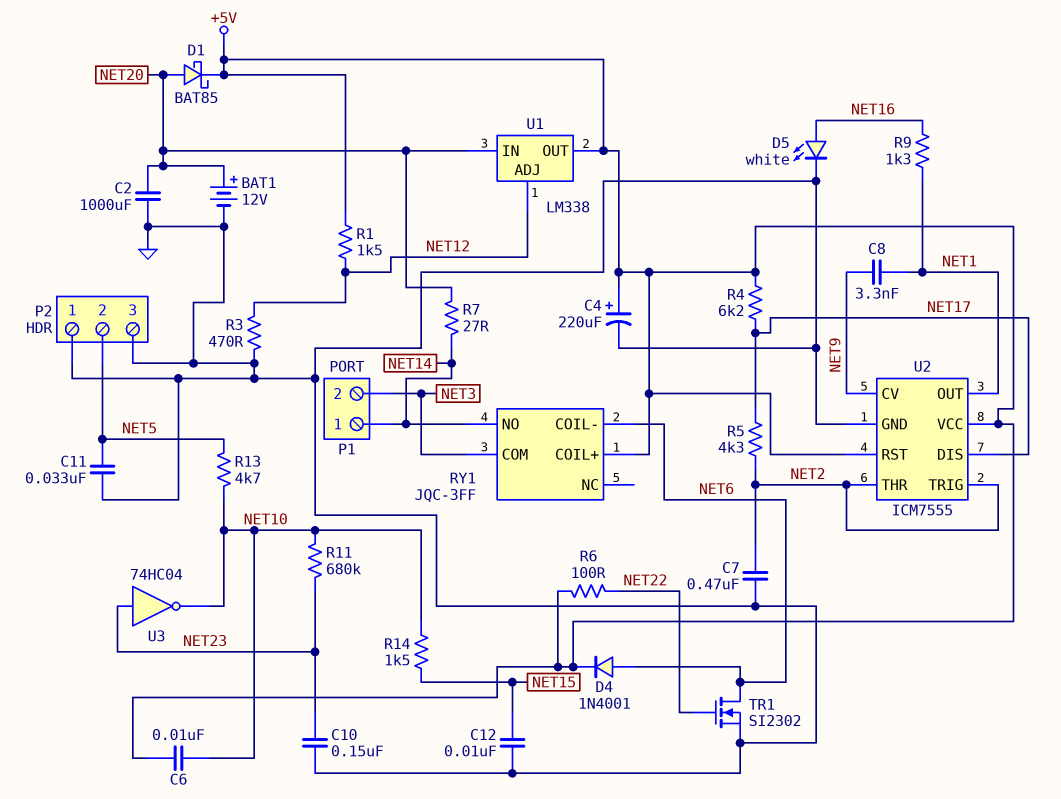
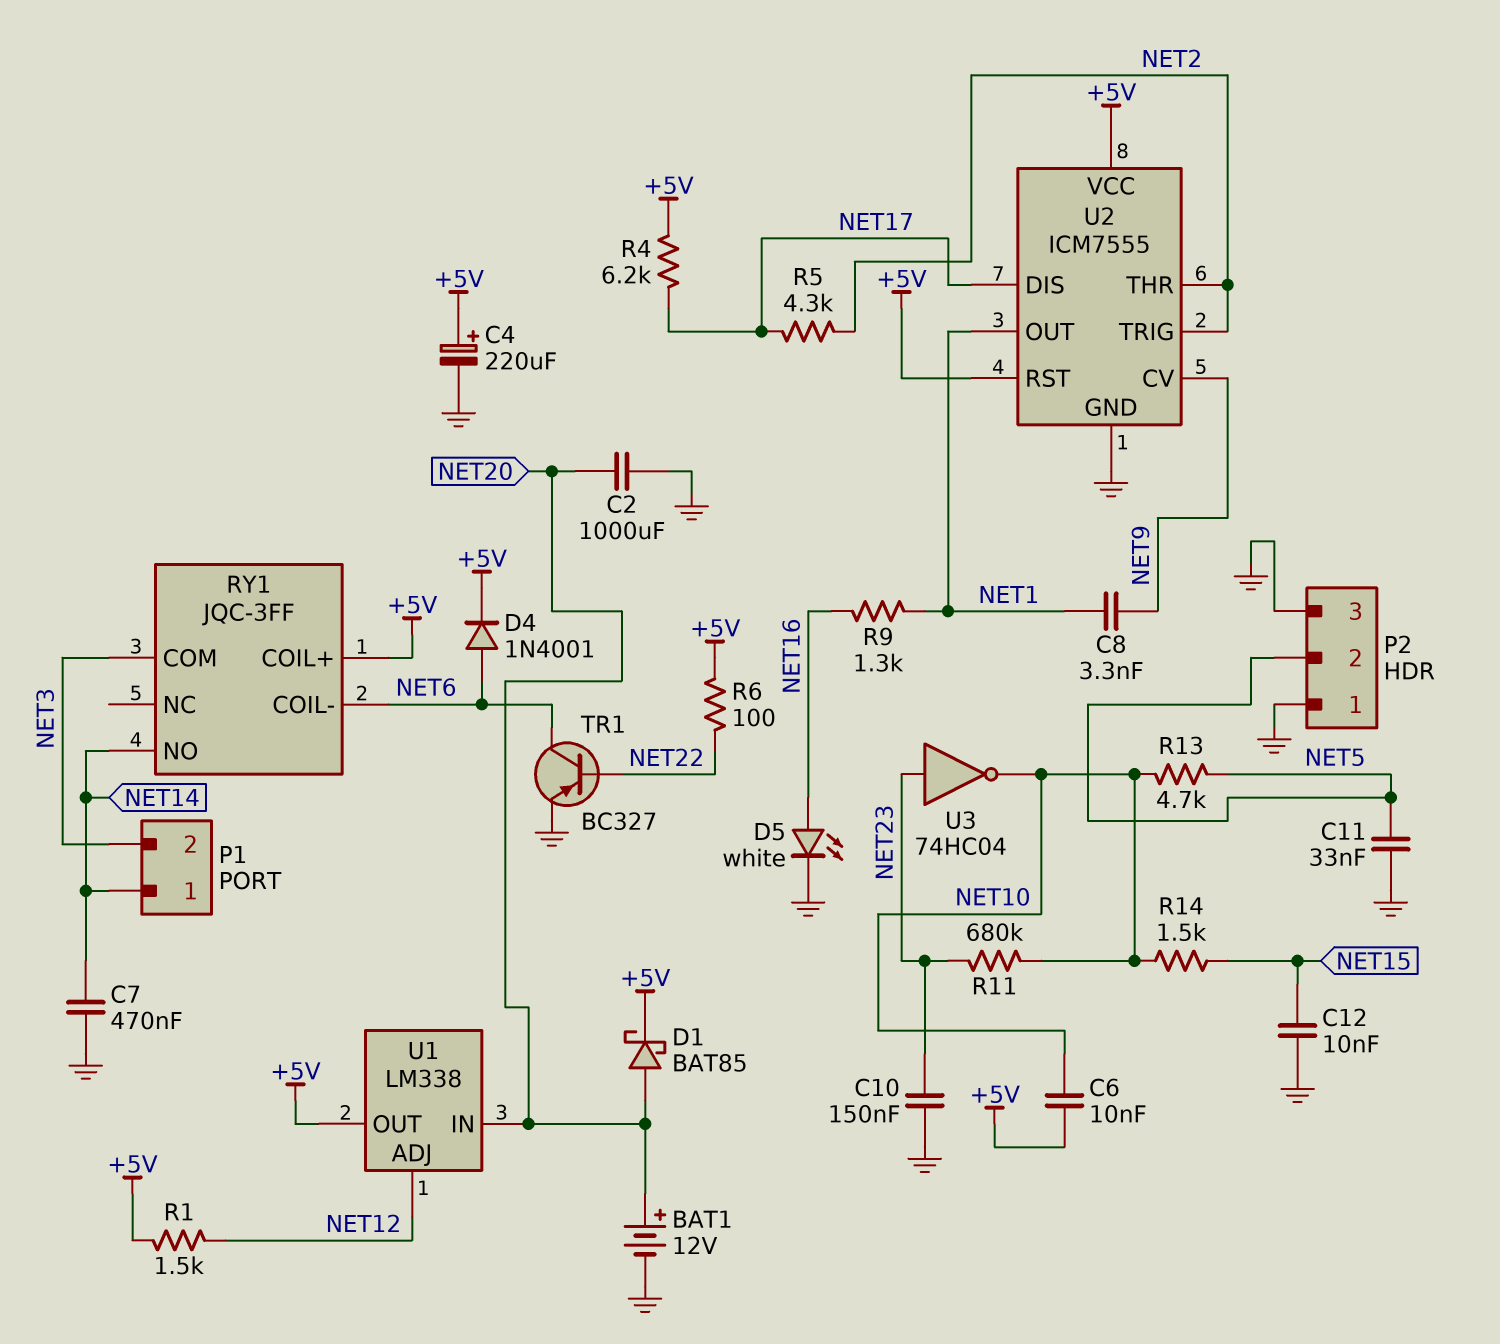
C7: 470nF (GND, NET2) -> 470nF (GND, NET14)
R3: 470 (GND, NET12) -> none
R7: 27 (NET14, NET20) -> none
TR1: NMOS SI2302 (G NET22, D NET6, S GND) -> PNP BC327 (B NET22, C NET6, E GND)

